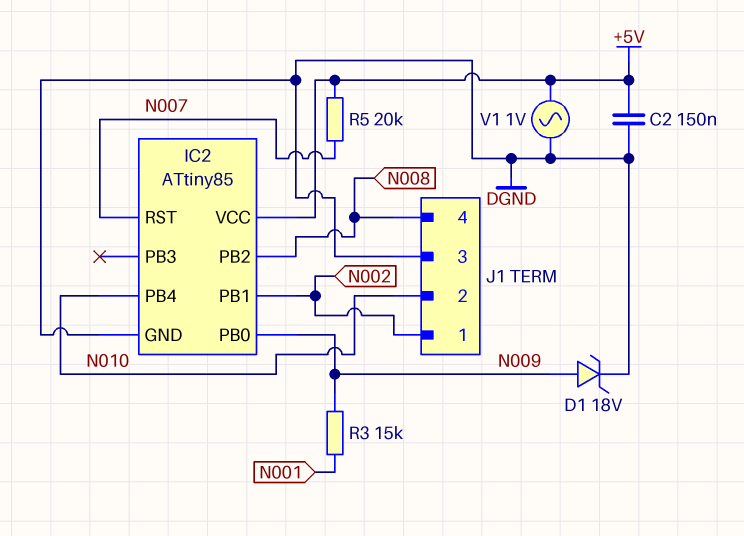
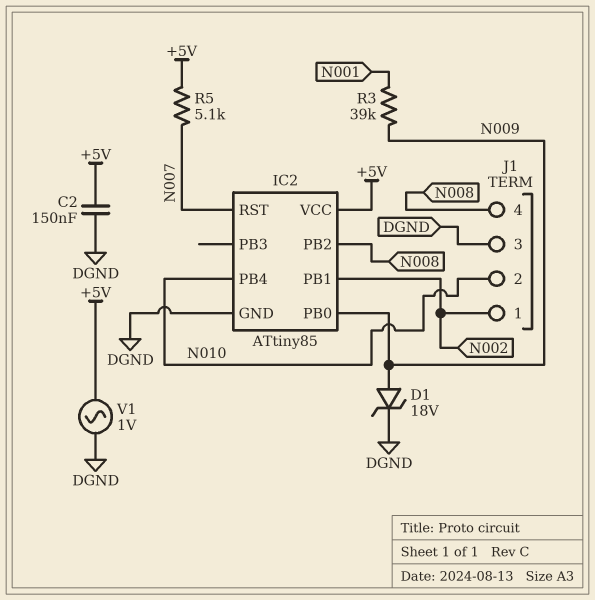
R3: 15k (N001, N009) -> 39k (N001, N009)
R5: 20k (+5V, N007) -> 5.1k (+5V, N007)

